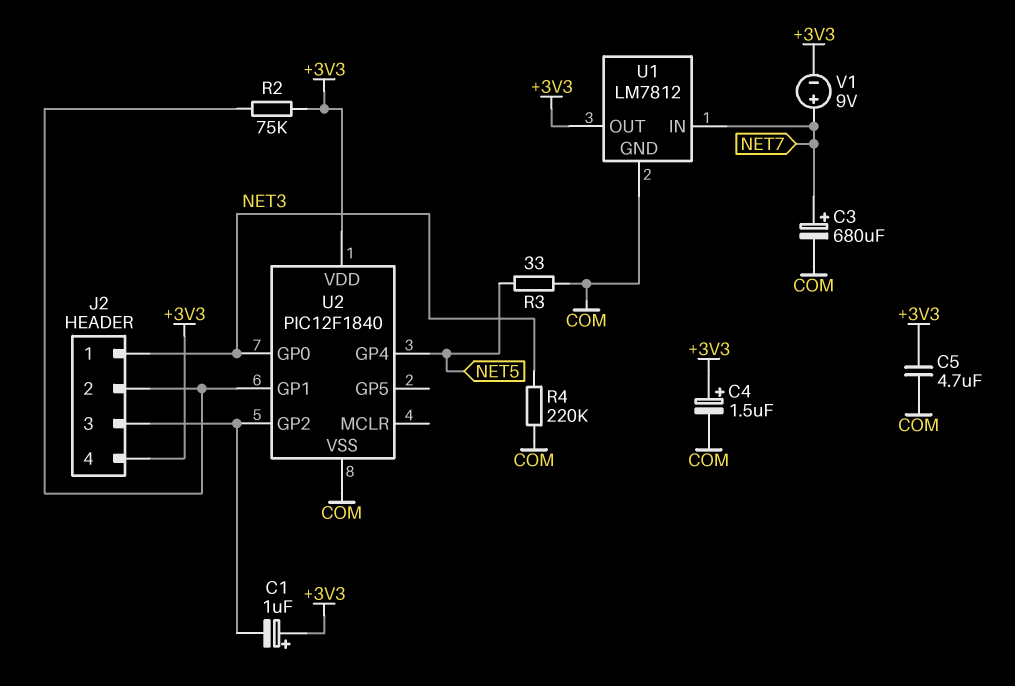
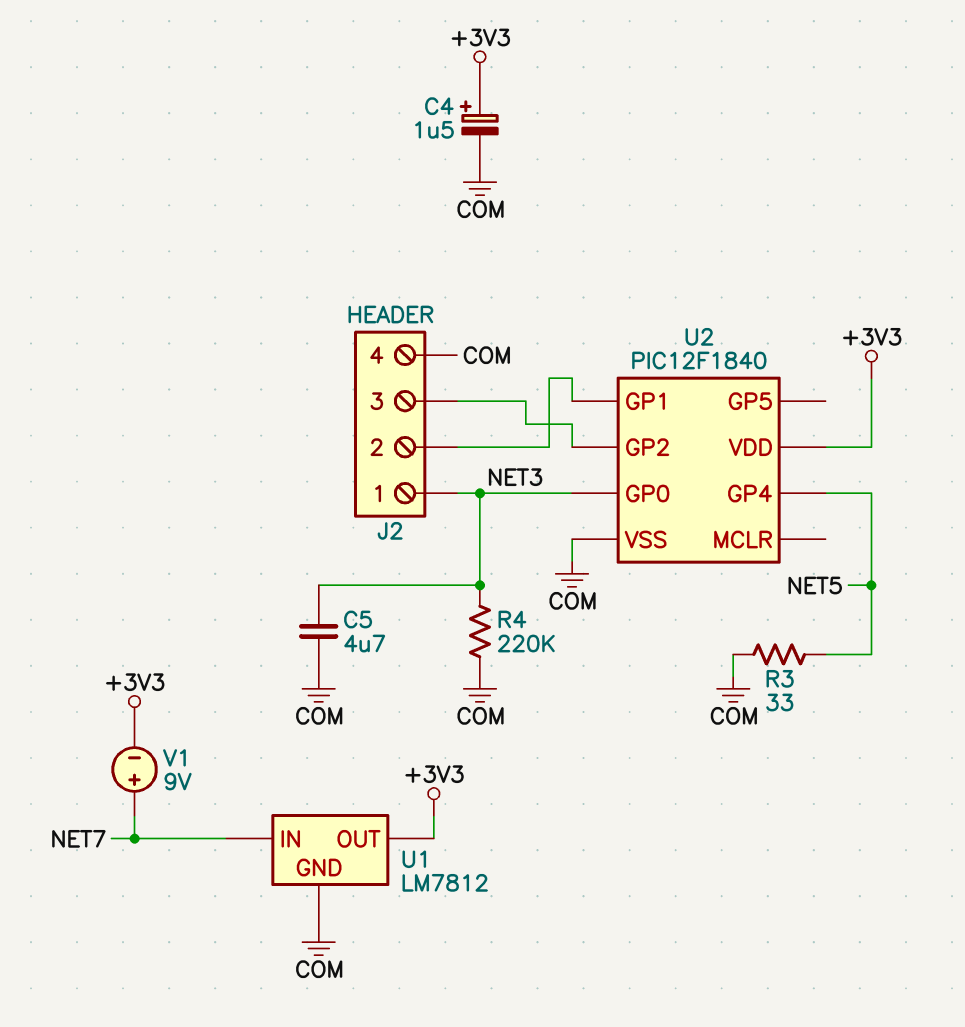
C1: 1uF (plus +3V3, minus J2/3) -> none
C3: 680uF (plus NET7, minus COM) -> none
C5: 4.7uF (+3V3, COM) -> 4.7uF (COM, NET3)
J2 pin 4: +3V3 -> COM
R2: 75k (+3V3, J2/2) -> none

